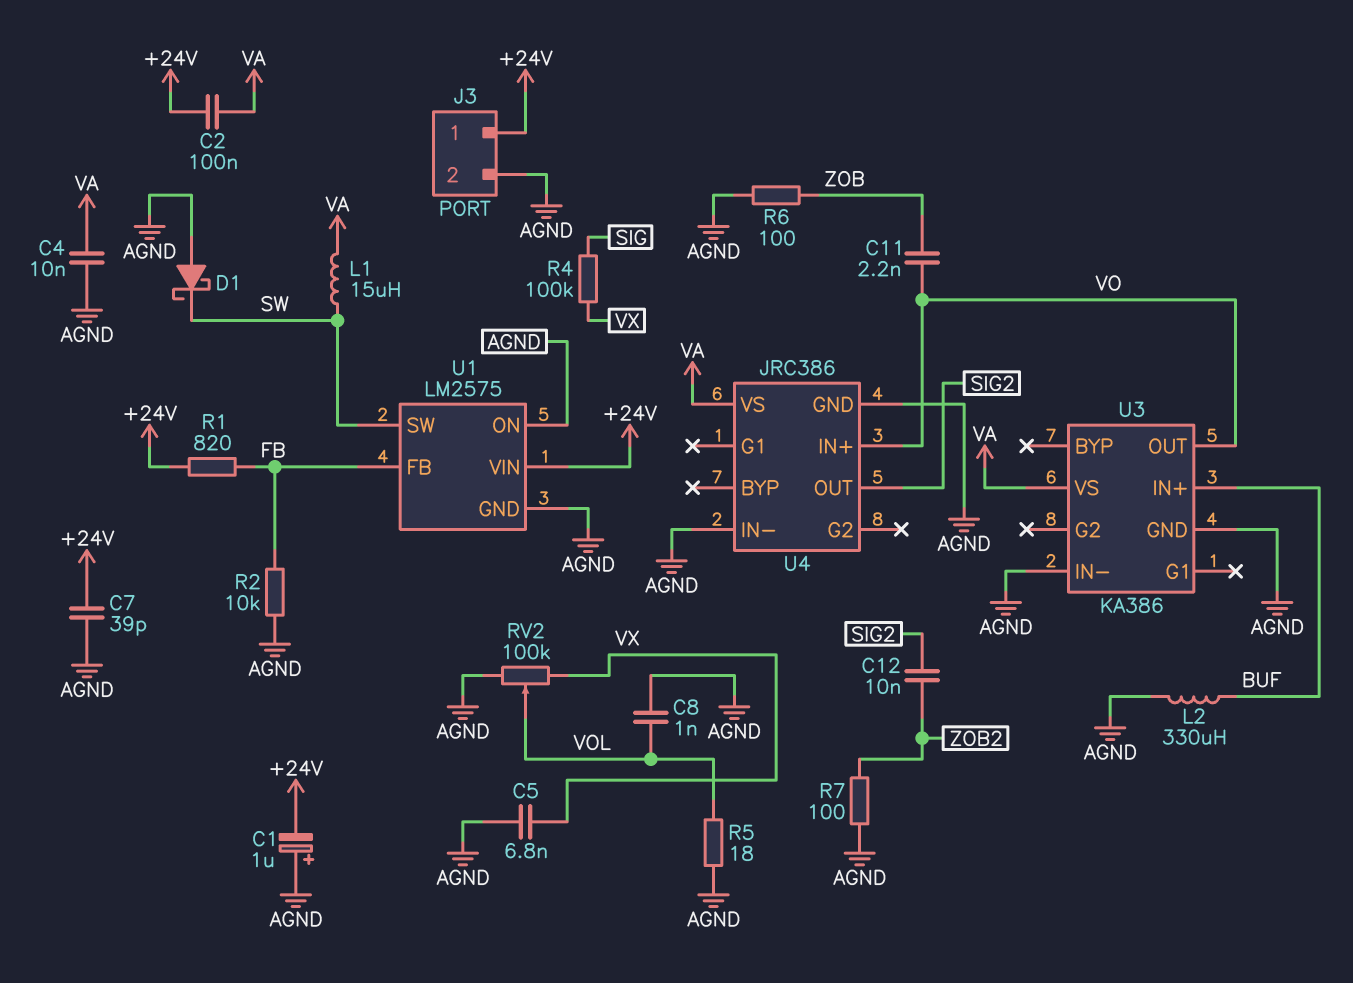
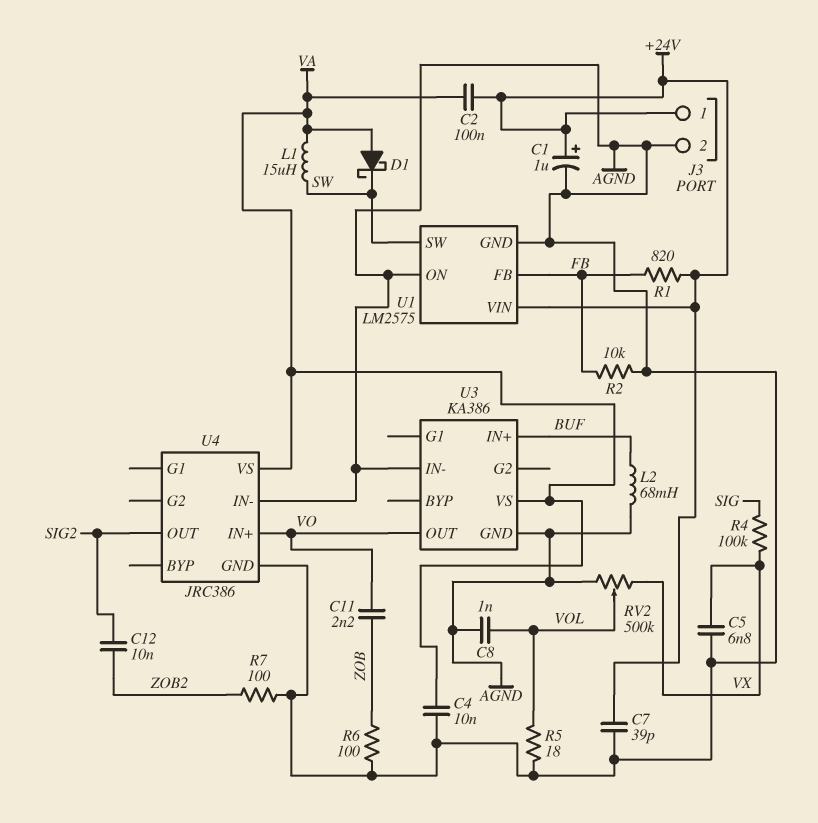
C1: 1uF (plus AGND, minus +24V) -> 1uF (plus +24V, minus AGND)
D1: schottky (A AGND, K SW) -> schottky (A VA, K SW)
L2: 330uH (AGND, BUF) -> 68mH (AGND, BUF)
RV2: 100k (AGND, VX, wiper VOL) -> 500k (AGND, VX, wiper VOL)

